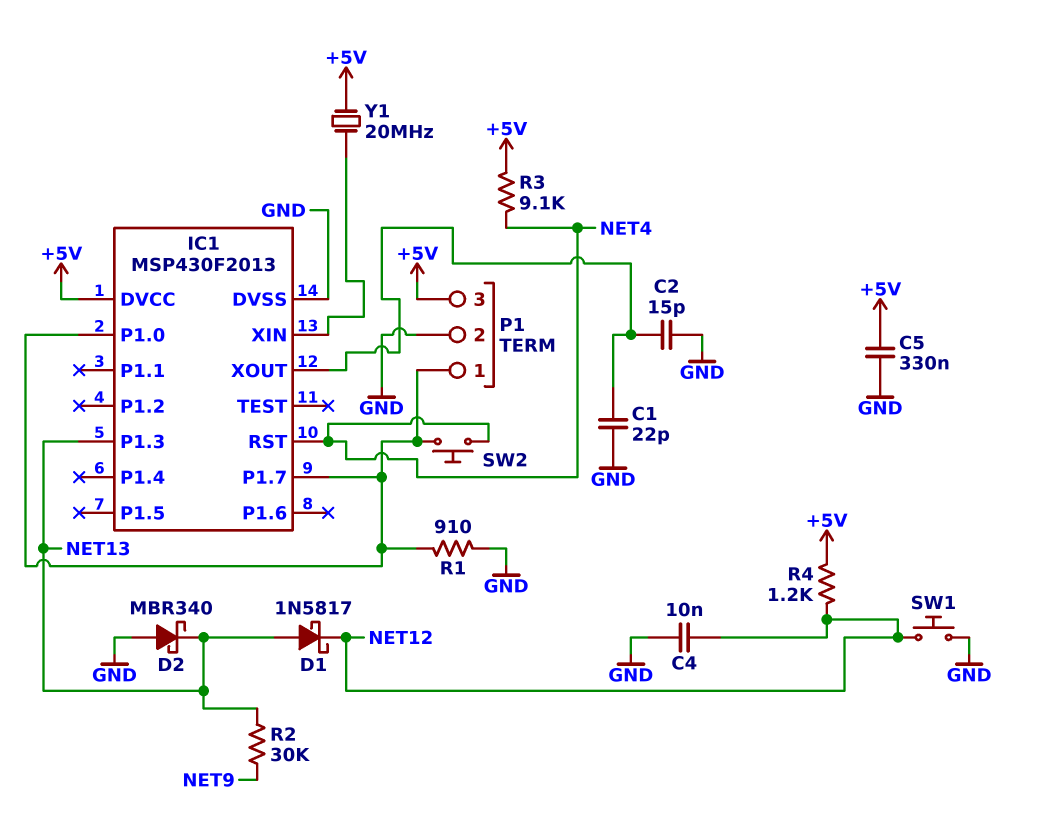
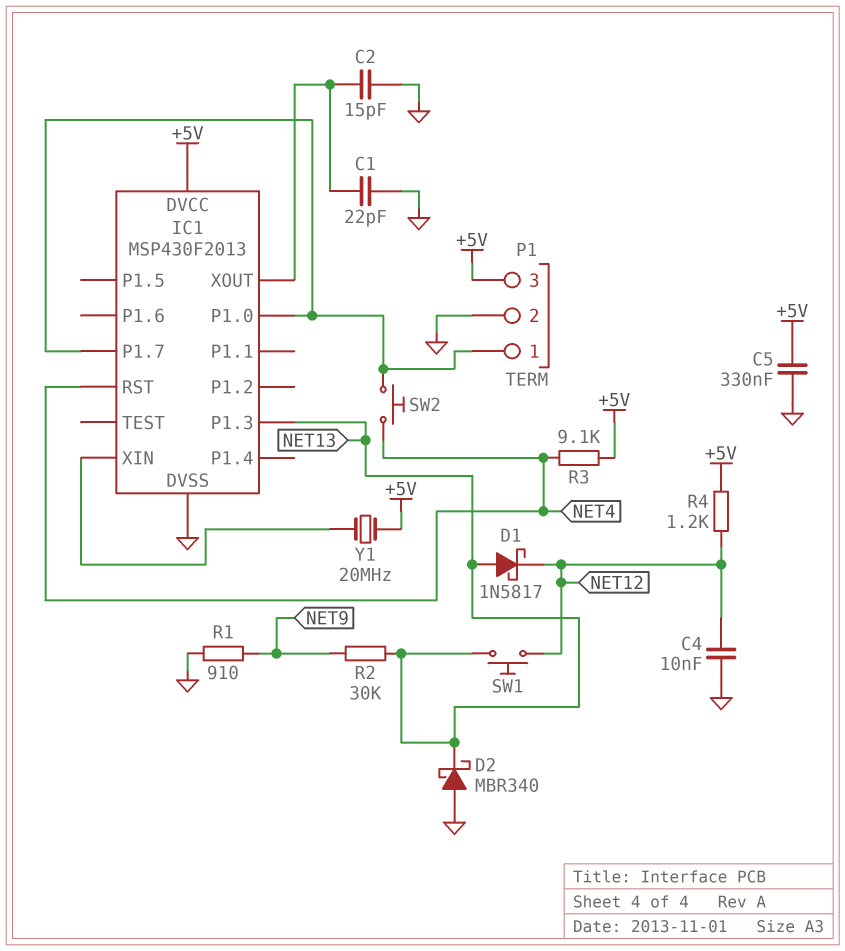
R1: 910 (GND, IC1/P1.0) -> 910 (GND, NET9)
SW1: button (GND, NET12) -> button (NET12, NET13)

